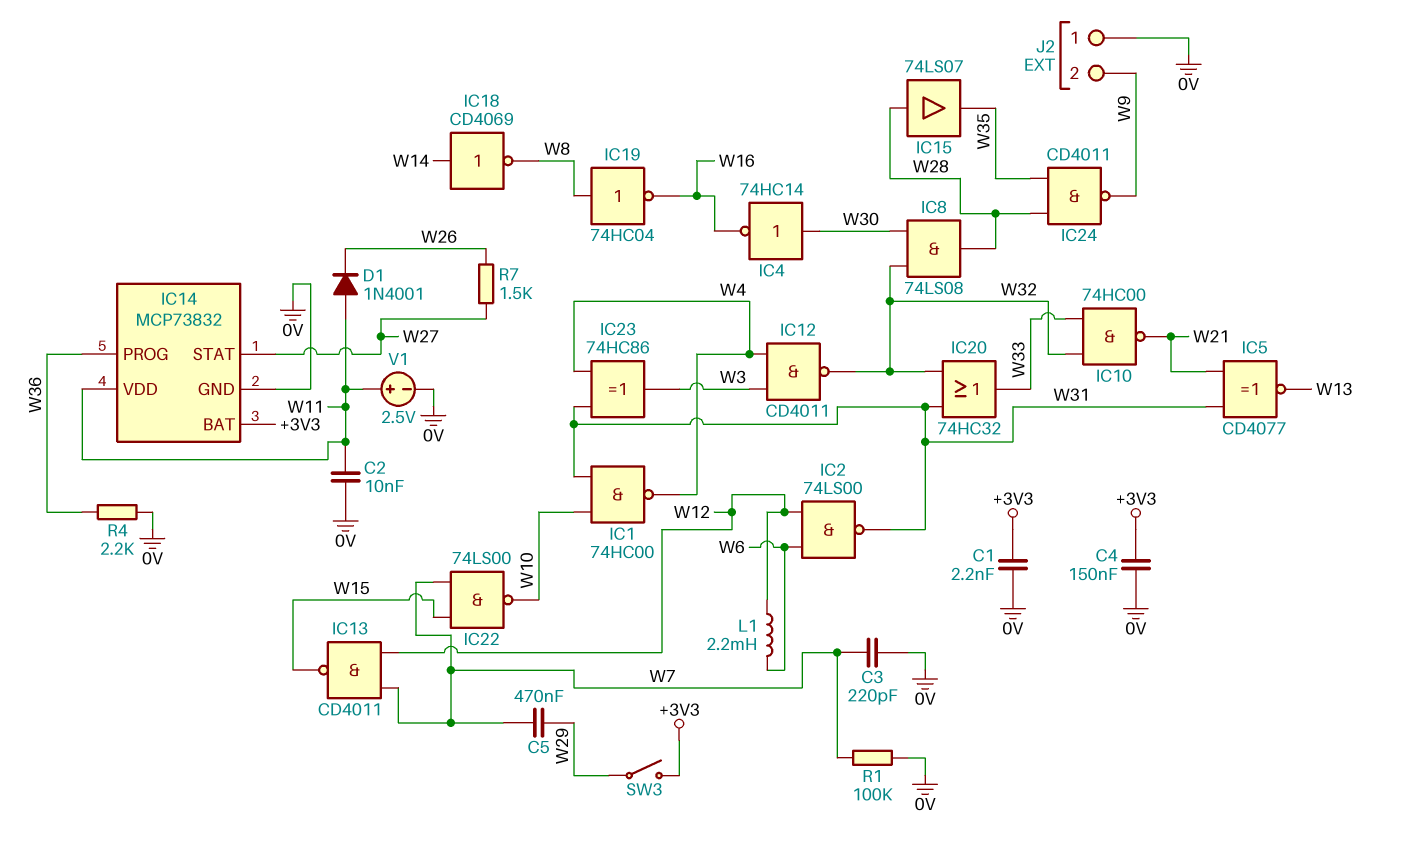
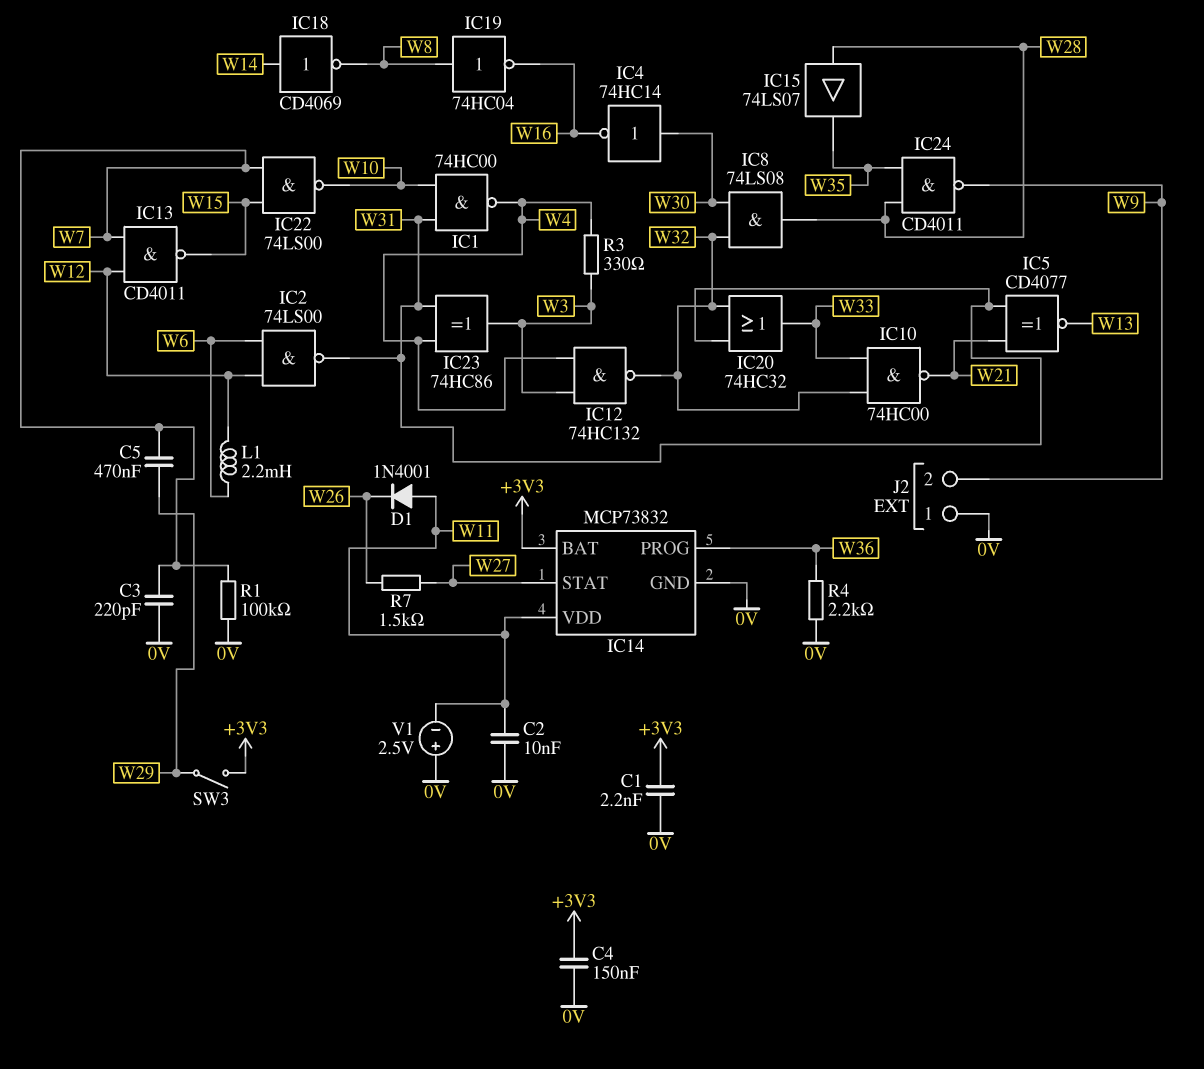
IC12: NAND CD4011 (in W3, in W4, out W32) -> NAND 74HC132 (in W3, in W4, out W32)
R3: none -> 330 (W3, W4)
V1: 2.5V (plus W11, minus 0V) -> 2.5V (plus 0V, minus W11)

